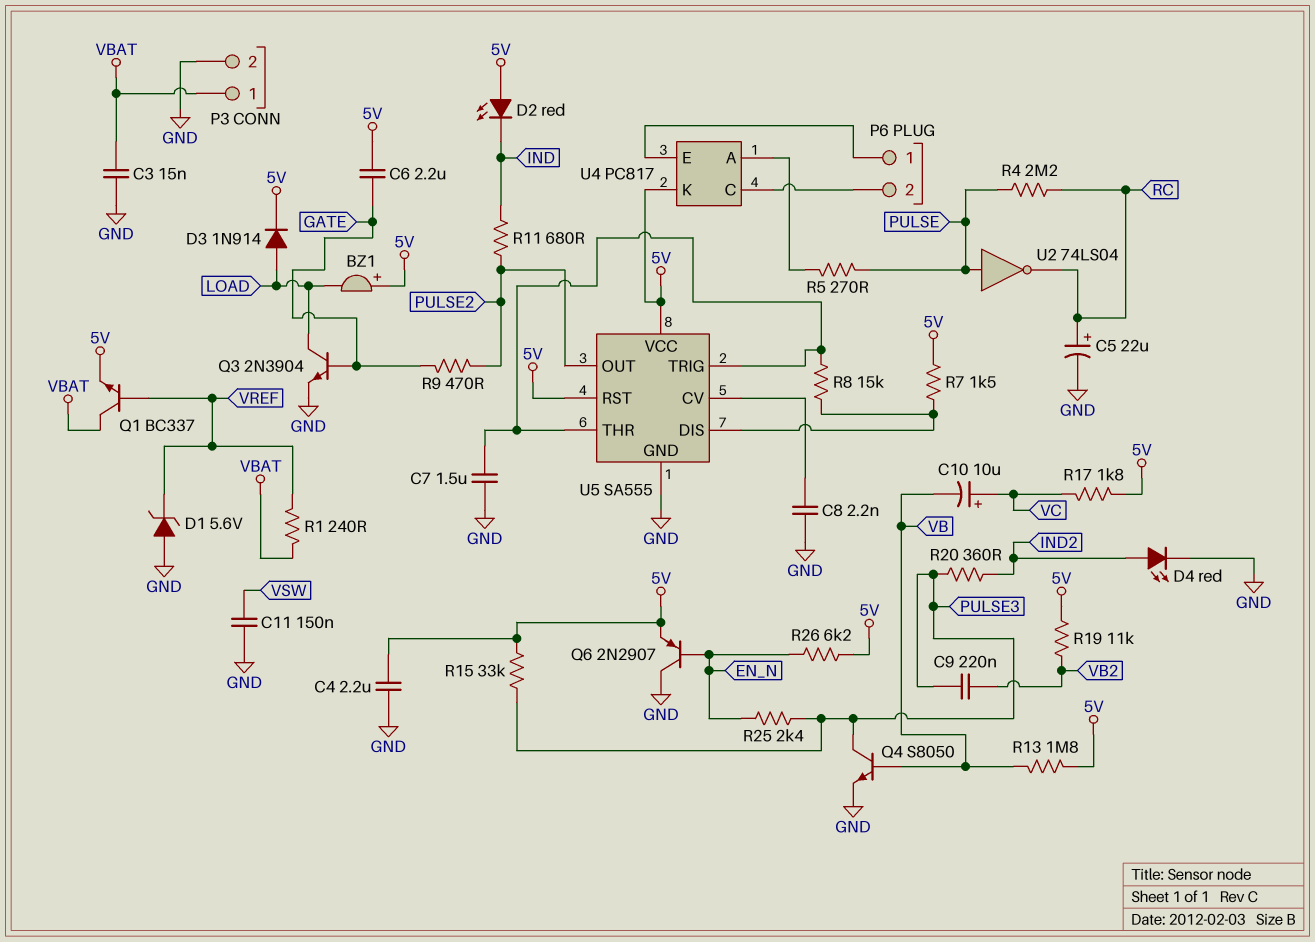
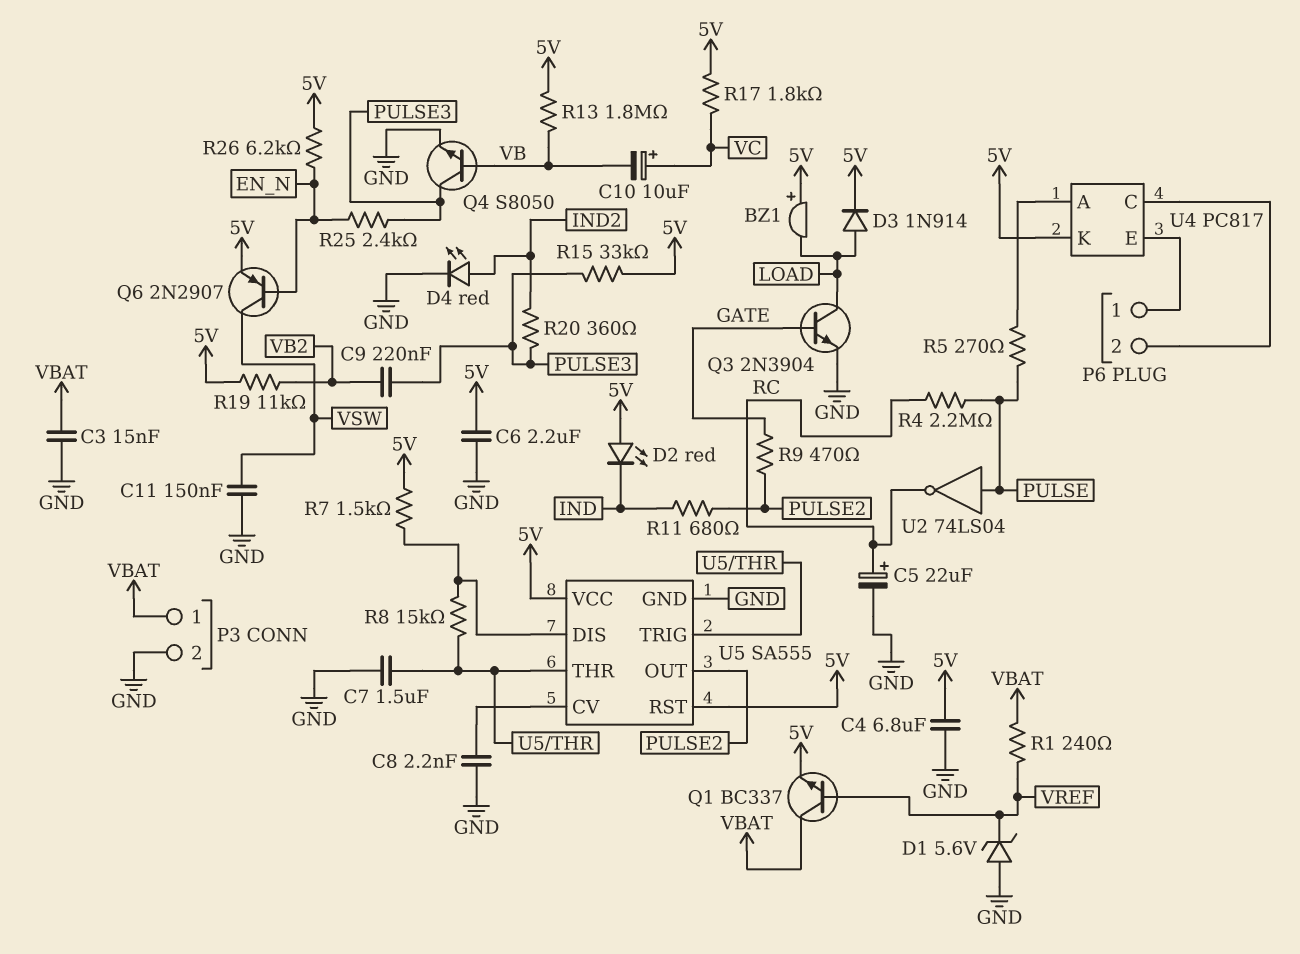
C4: 2.2uF (5V, GND) -> 6.8uF (5V, GND)
C6: 2.2uF (5V, GATE) -> 2.2uF (5V, GND)
Q6: PNP 2N2907 (B EN_N, C GND, E 5V) -> PNP 2N2907 (B EN_N, C VSW, E 5V)

